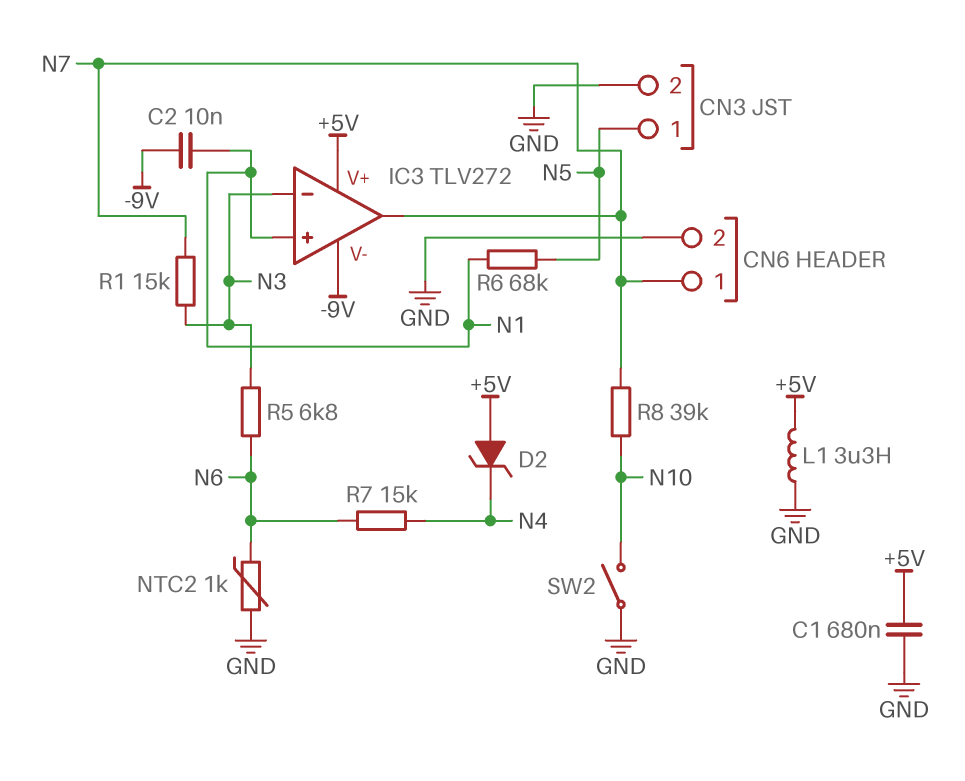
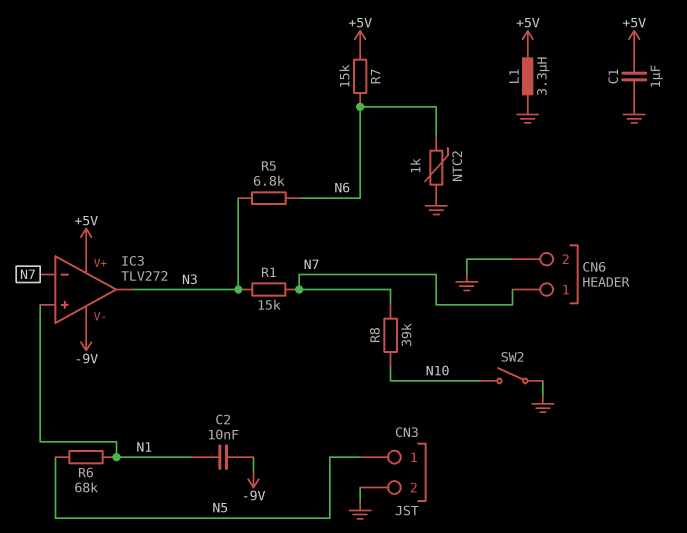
C1: 680nF (+5V, GND) -> 1uF (+5V, GND)
D2: zener (A +5V, K N4) -> none
IC3 pin in-: N3 -> N7
IC3 pin out: N7 -> N3
R7: 15k (N4, N6) -> 15k (+5V, N6)

